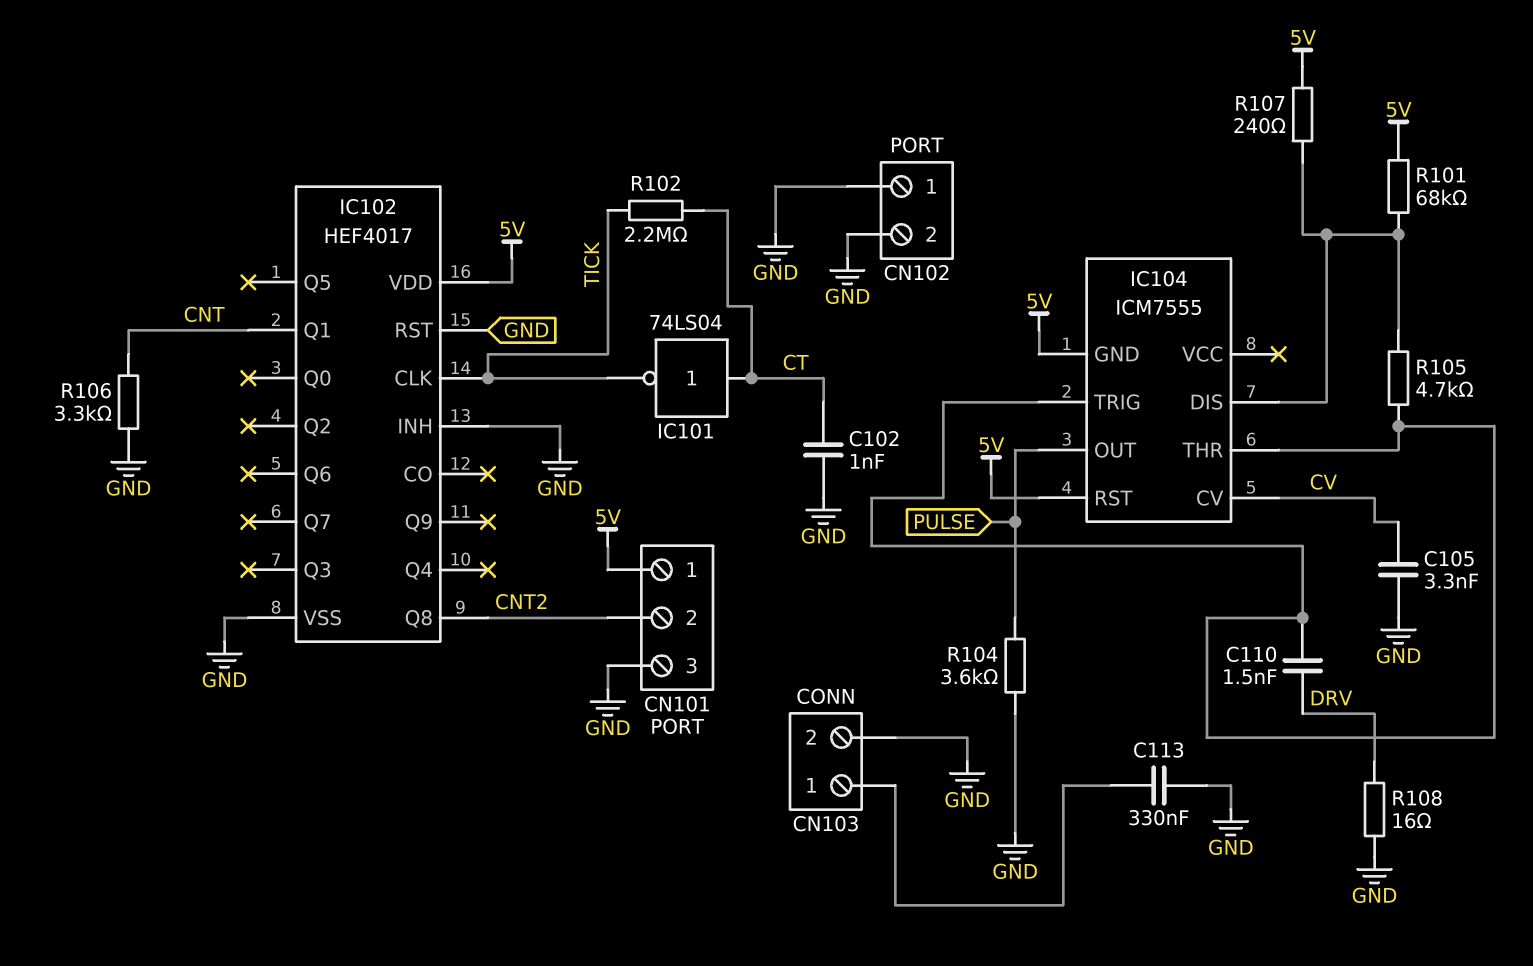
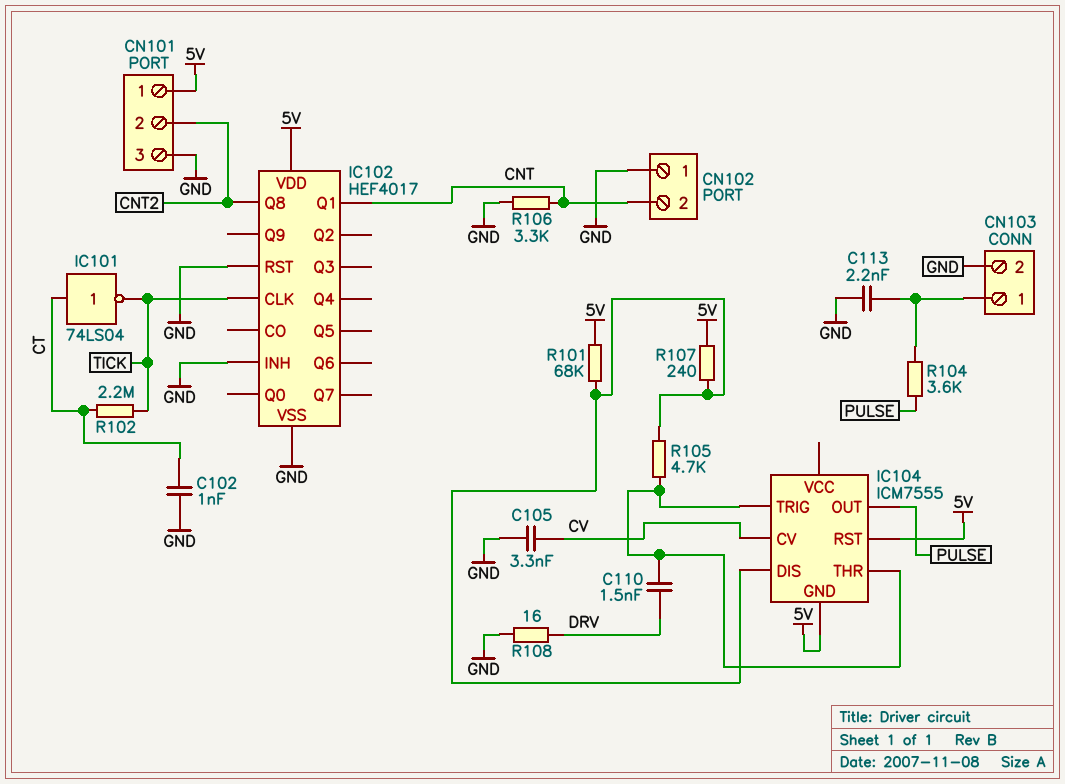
C113: 330nF (CN103/1, GND) -> 2.2nF (CN103/1, GND)
CN102 pin 2: GND -> CNT
R104: 3.6k (GND, PULSE) -> 3.6k (CN103/1, PULSE)

